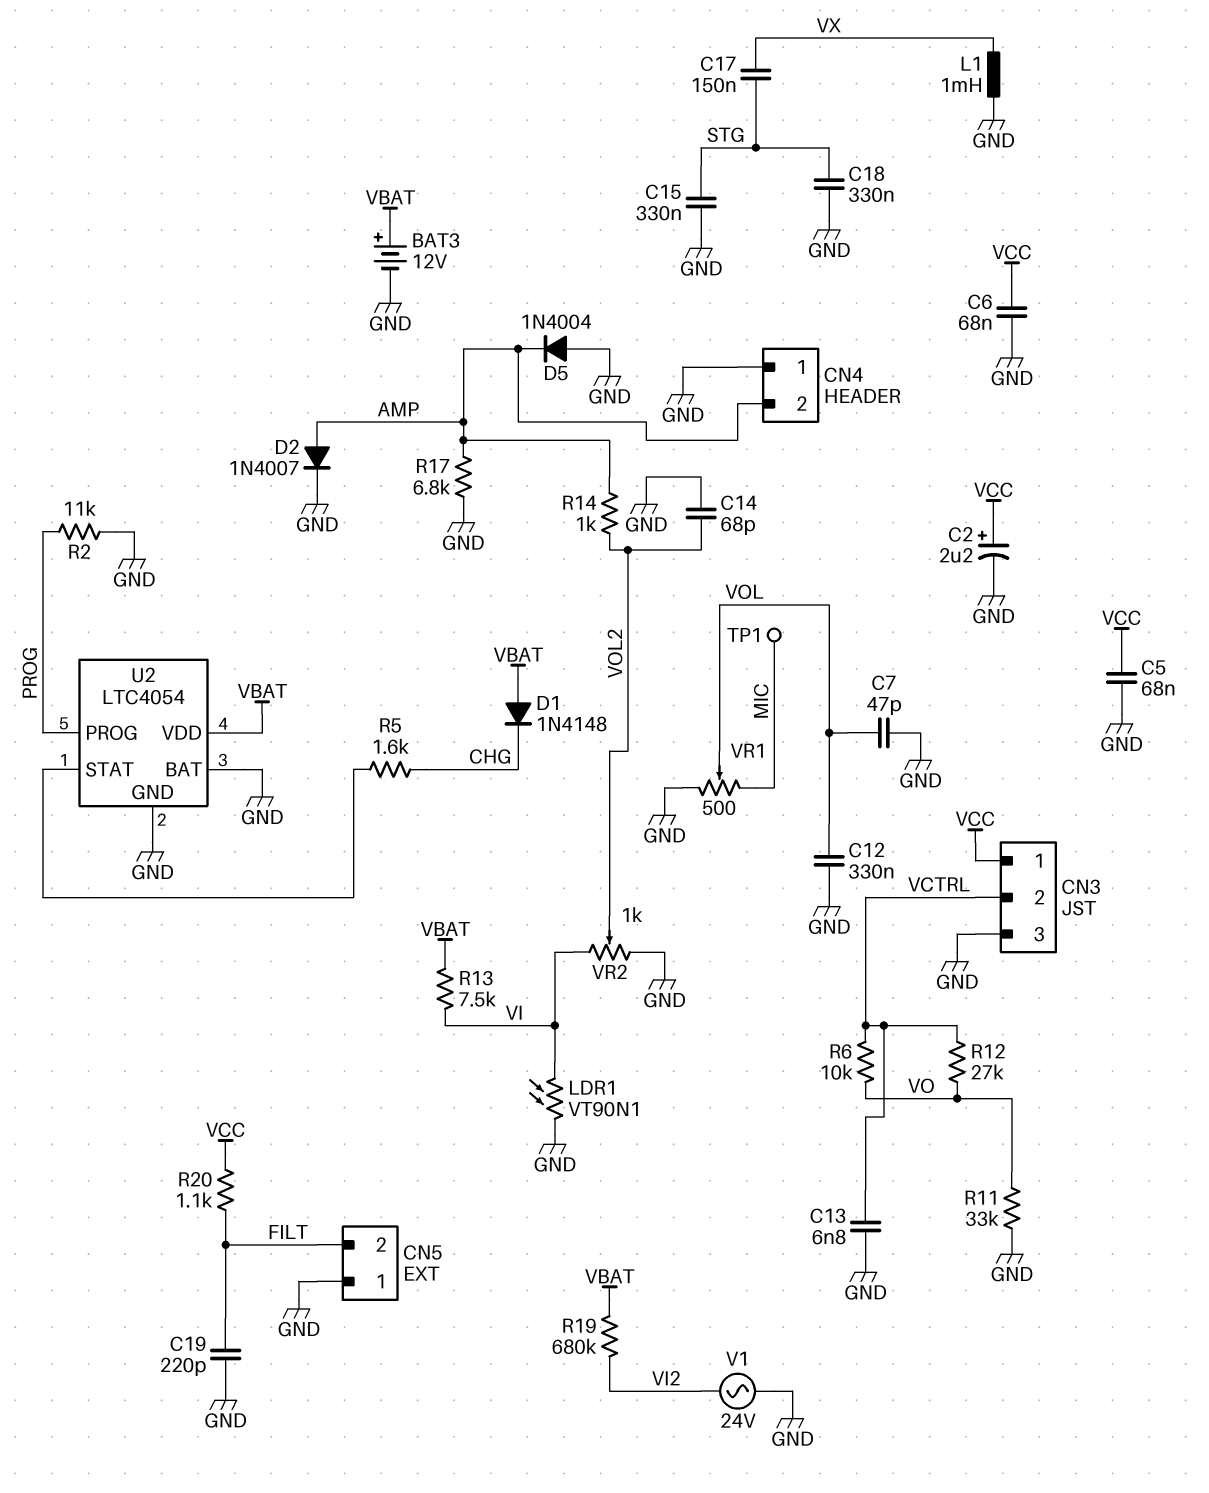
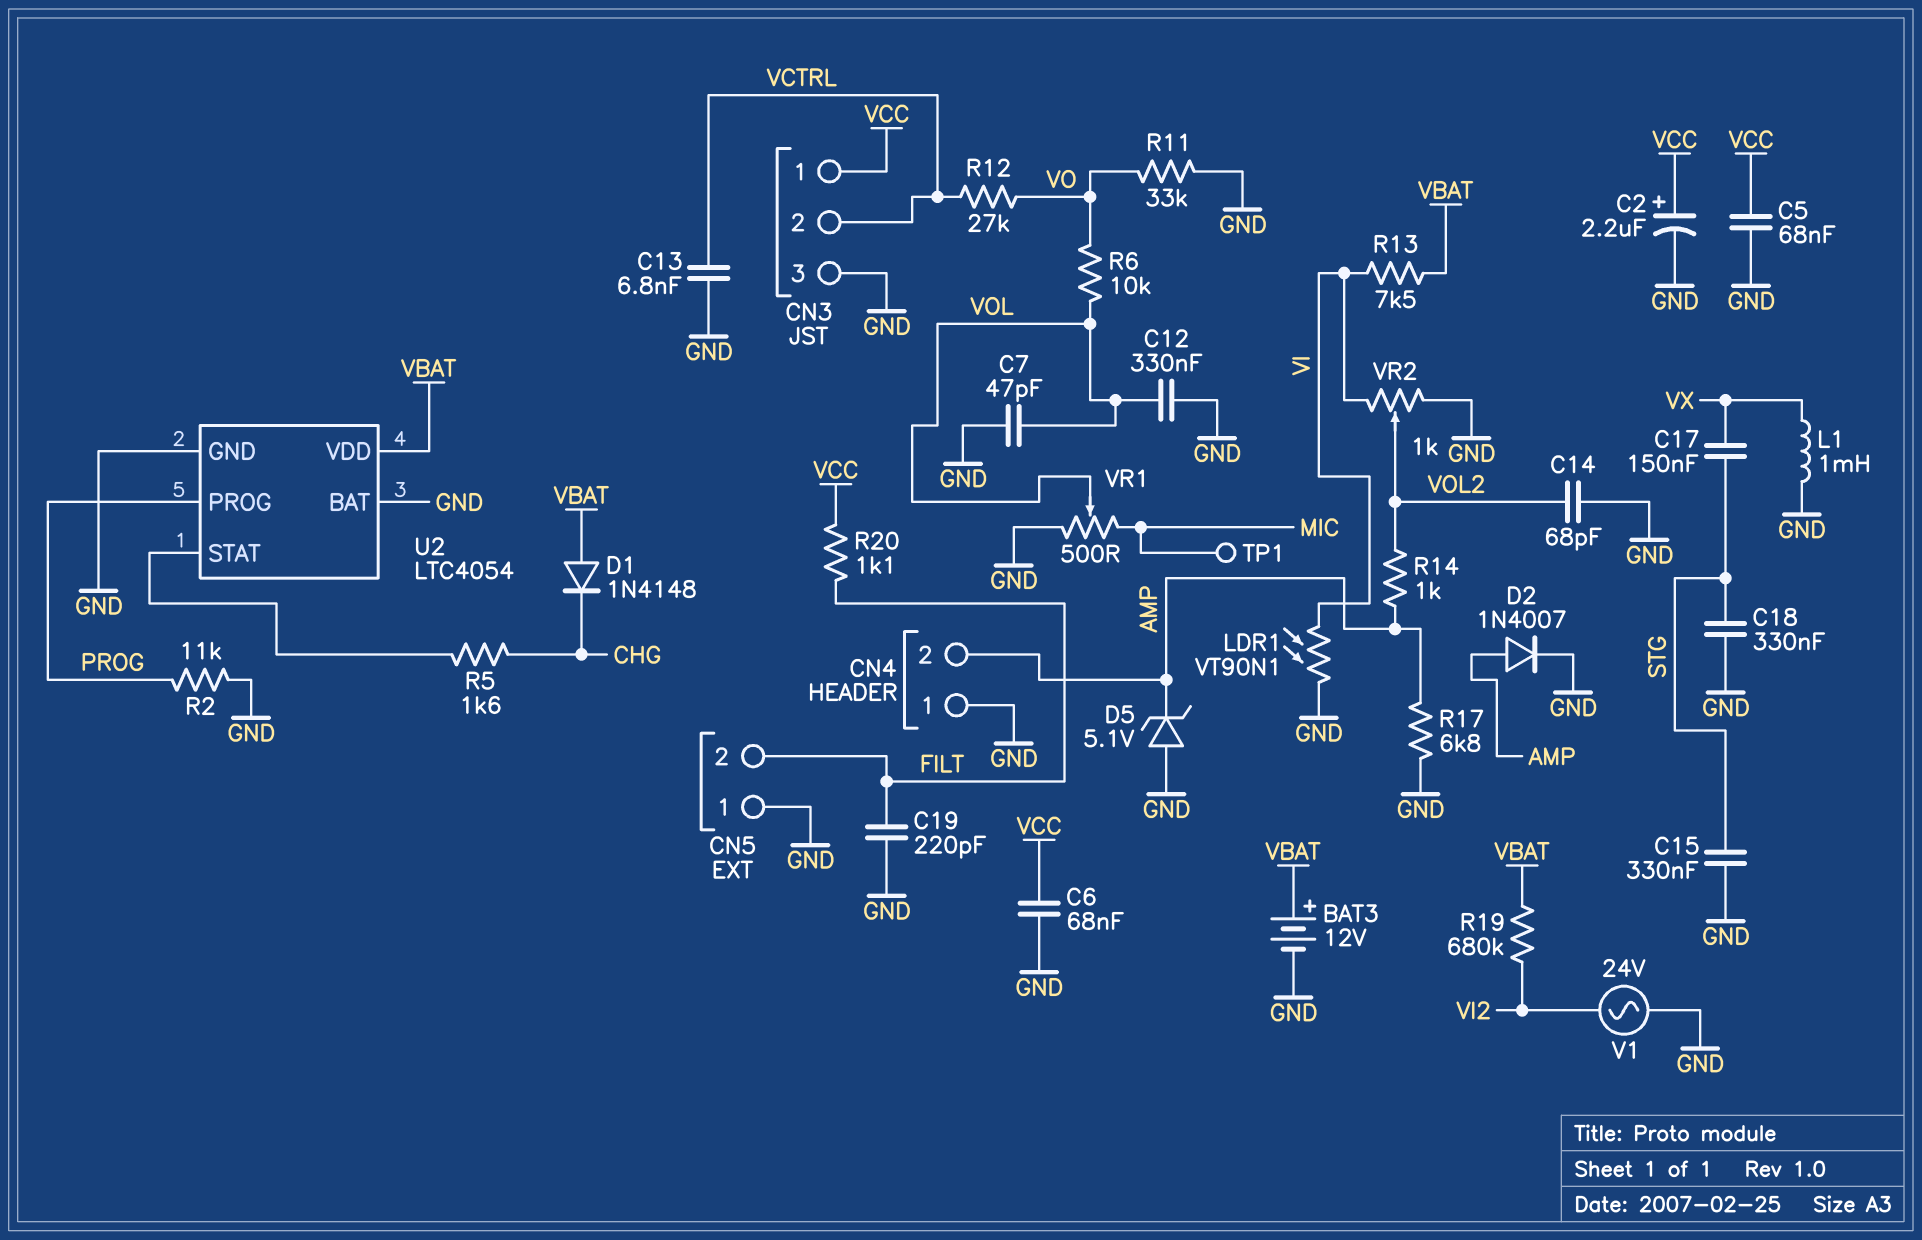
D5: diode 1N4004 (A GND, K AMP) -> zener 5.1V (A GND, K AMP)
R6: 10k (VCTRL, VO) -> 10k (VO, VOL)

